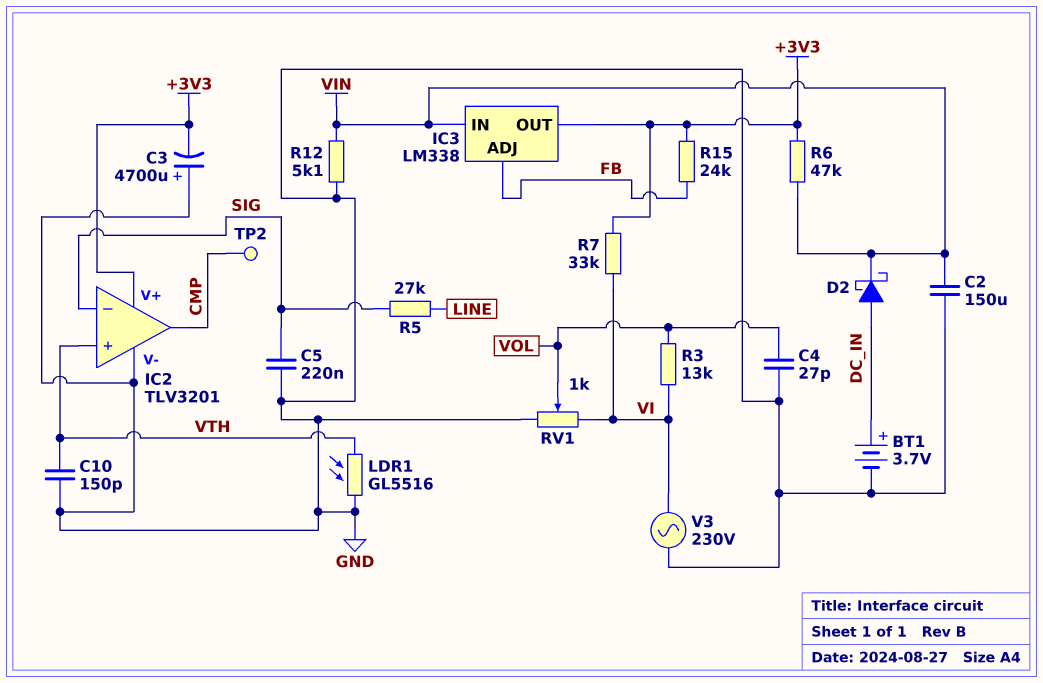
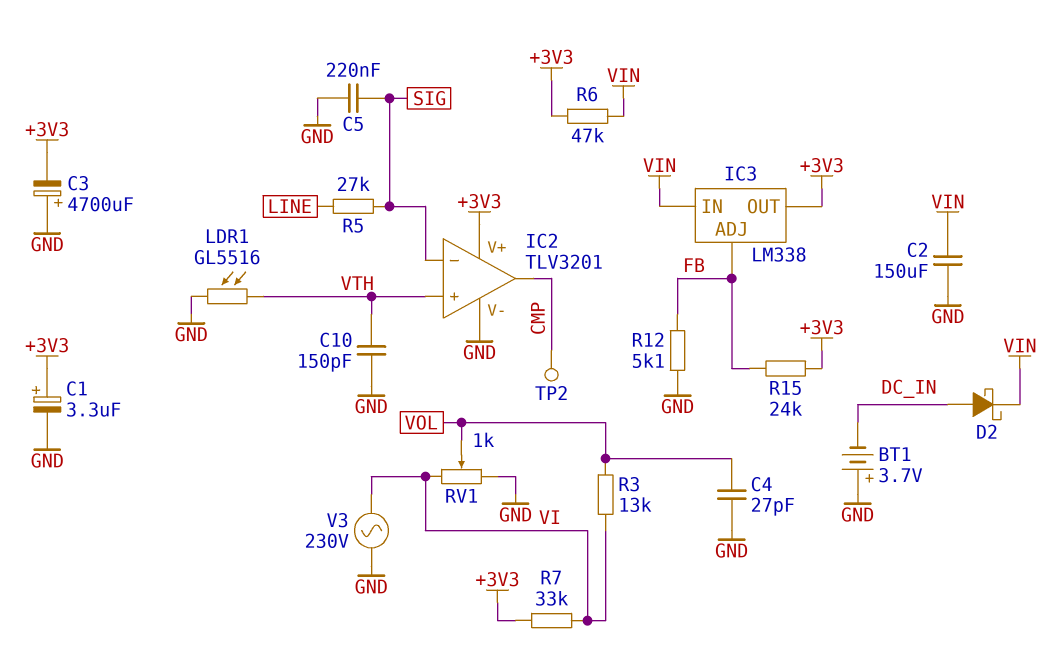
BT1: 3.7V (plus DC_IN, minus GND) -> 3.7V (plus GND, minus DC_IN)
C1: none -> 3.3uF (plus +3V3, minus GND)
R12: 5.1k (GND, VIN) -> 5.1k (FB, GND)

